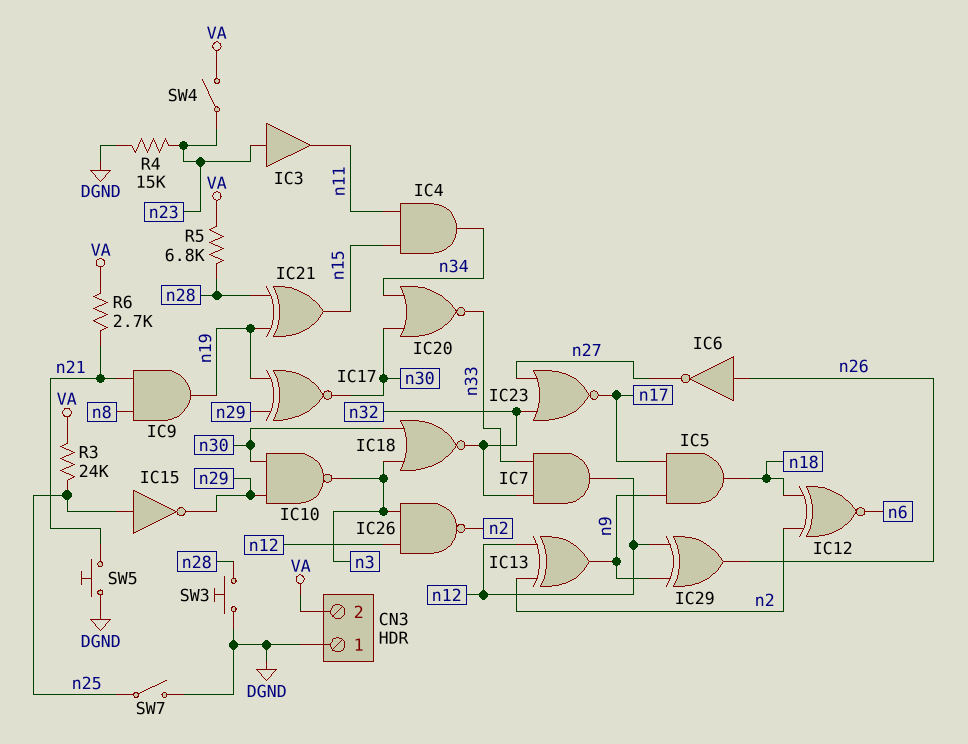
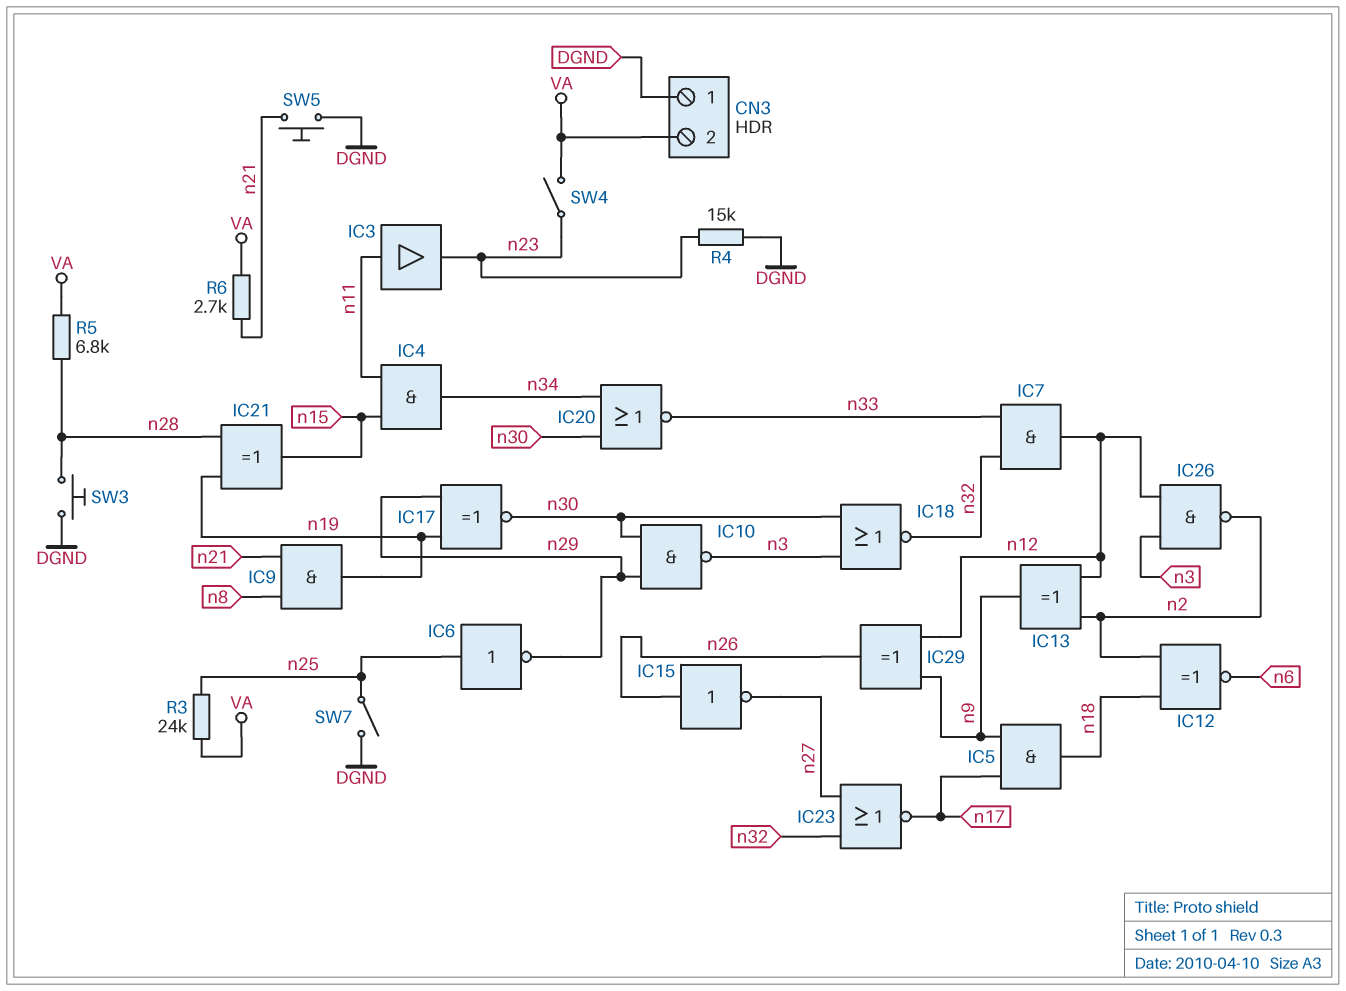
IC3: buffer (in n23, out n11) -> buffer (in n11, out n23)
IC6: NOT (in n26, out n27) -> NOT (in n25, out n29)
IC15: NOT (in n25, out n29) -> NOT (in n26, out n27)

